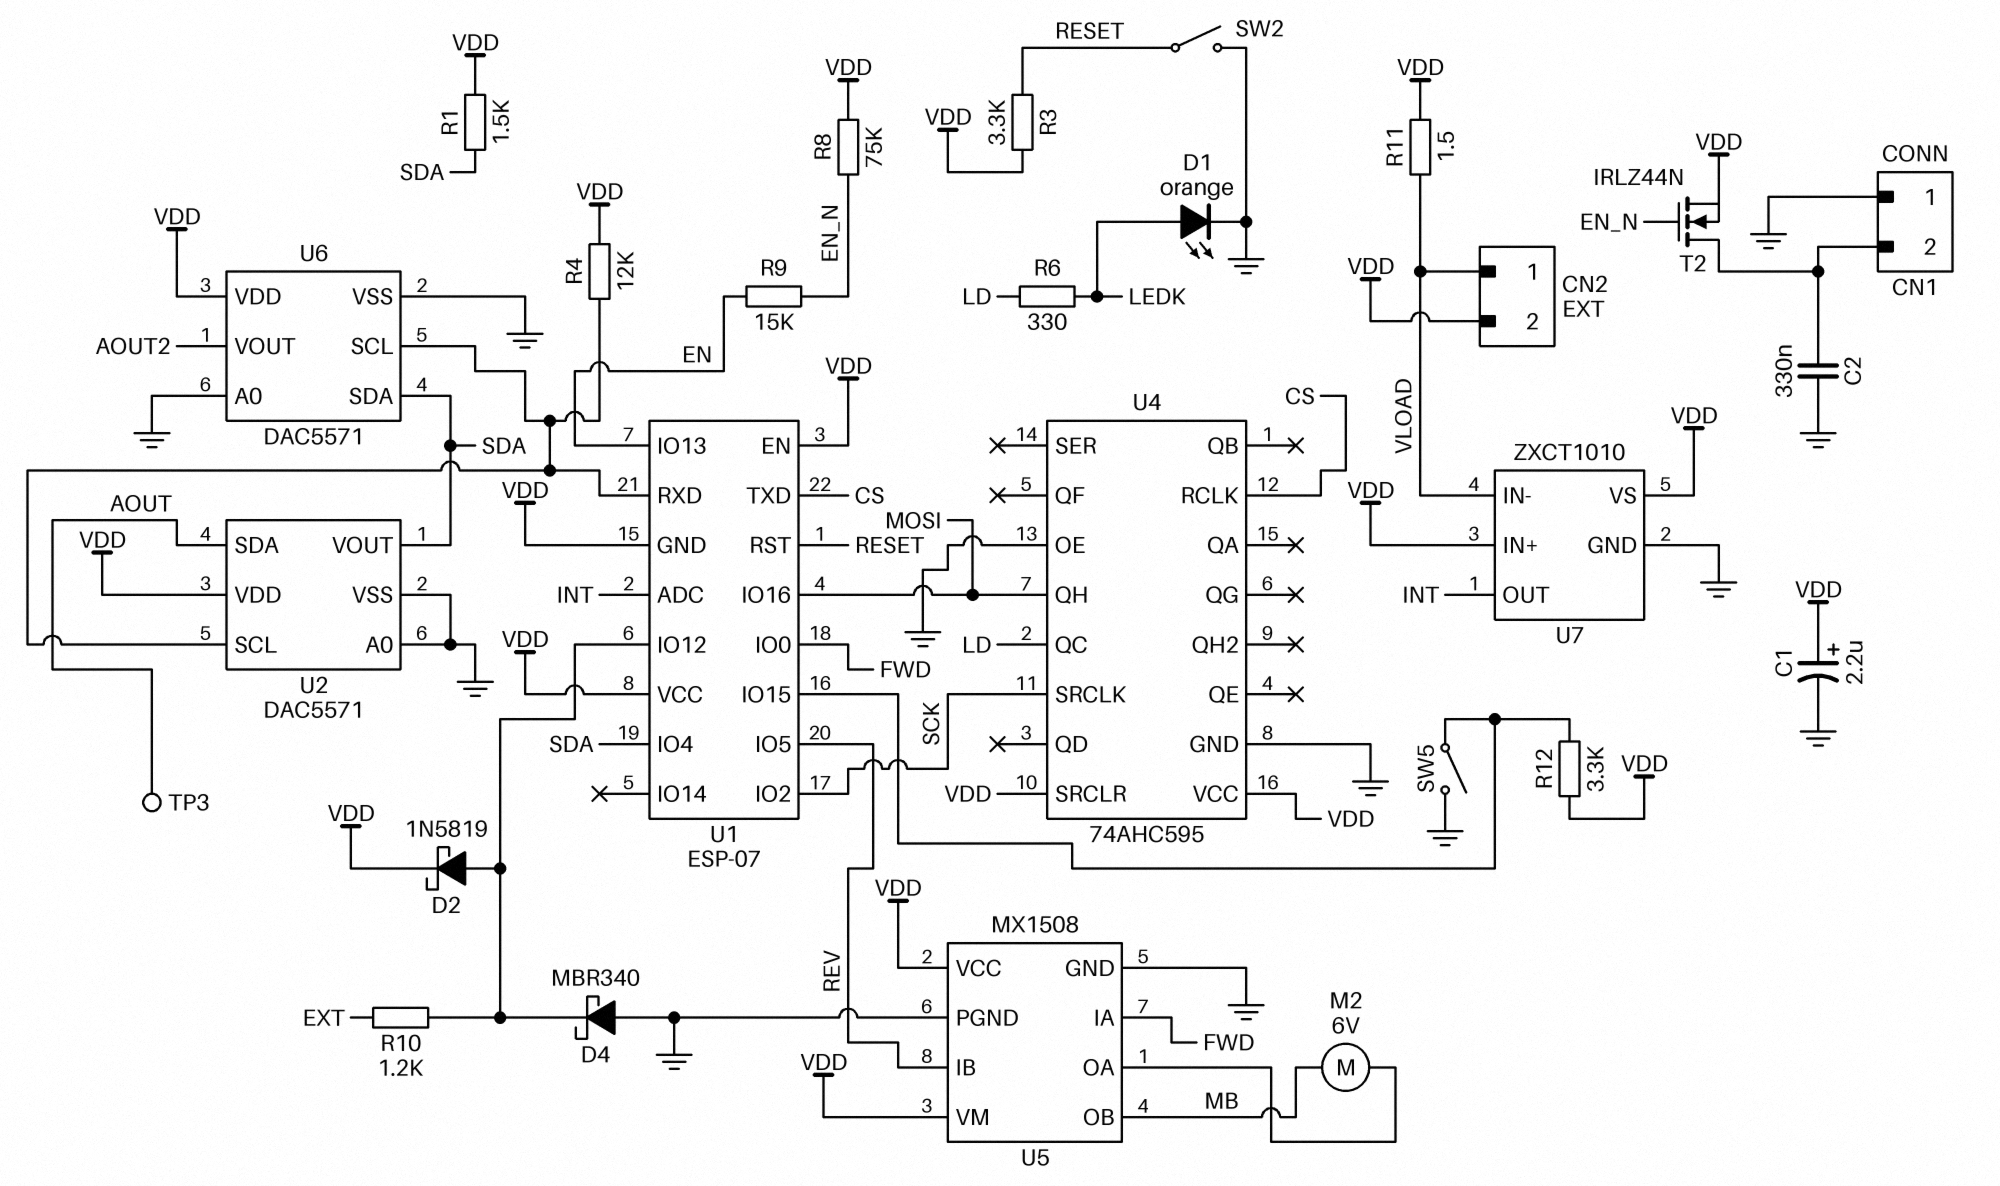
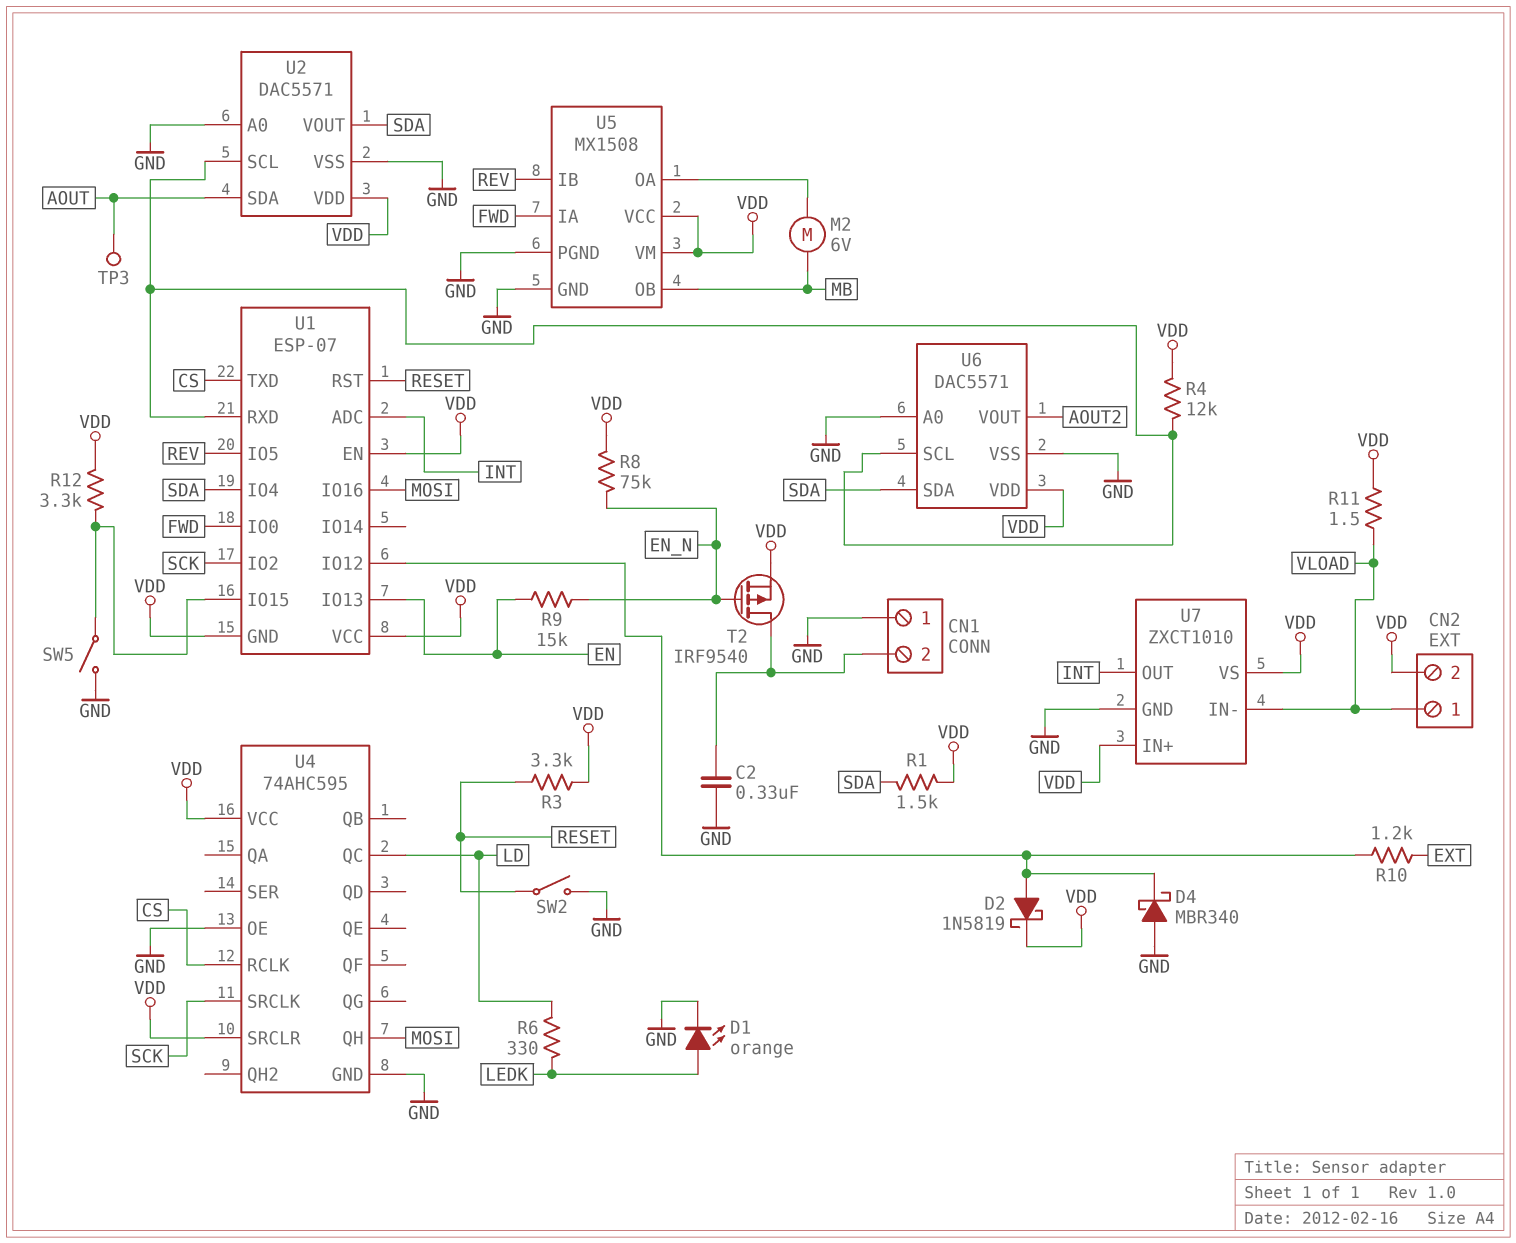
C1: 2.2uF (plus VDD, minus GND) -> none
T2: NMOS IRLZ44N (G EN_N, D CN1/2, S VDD) -> PMOS IRF9540 (G EN_N, D CN1/2, S VDD)

